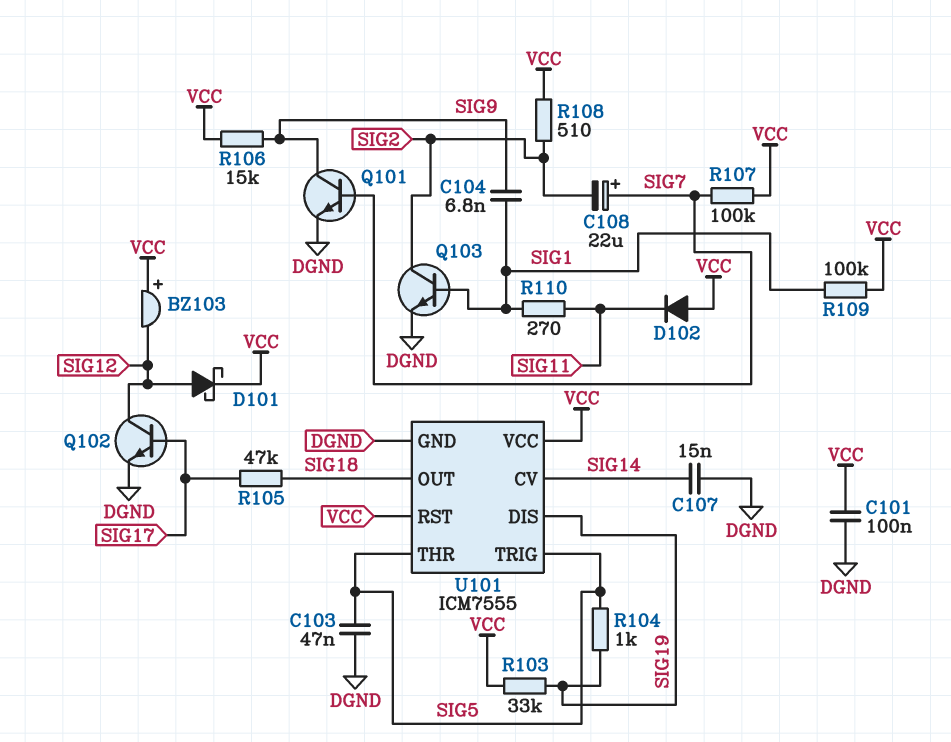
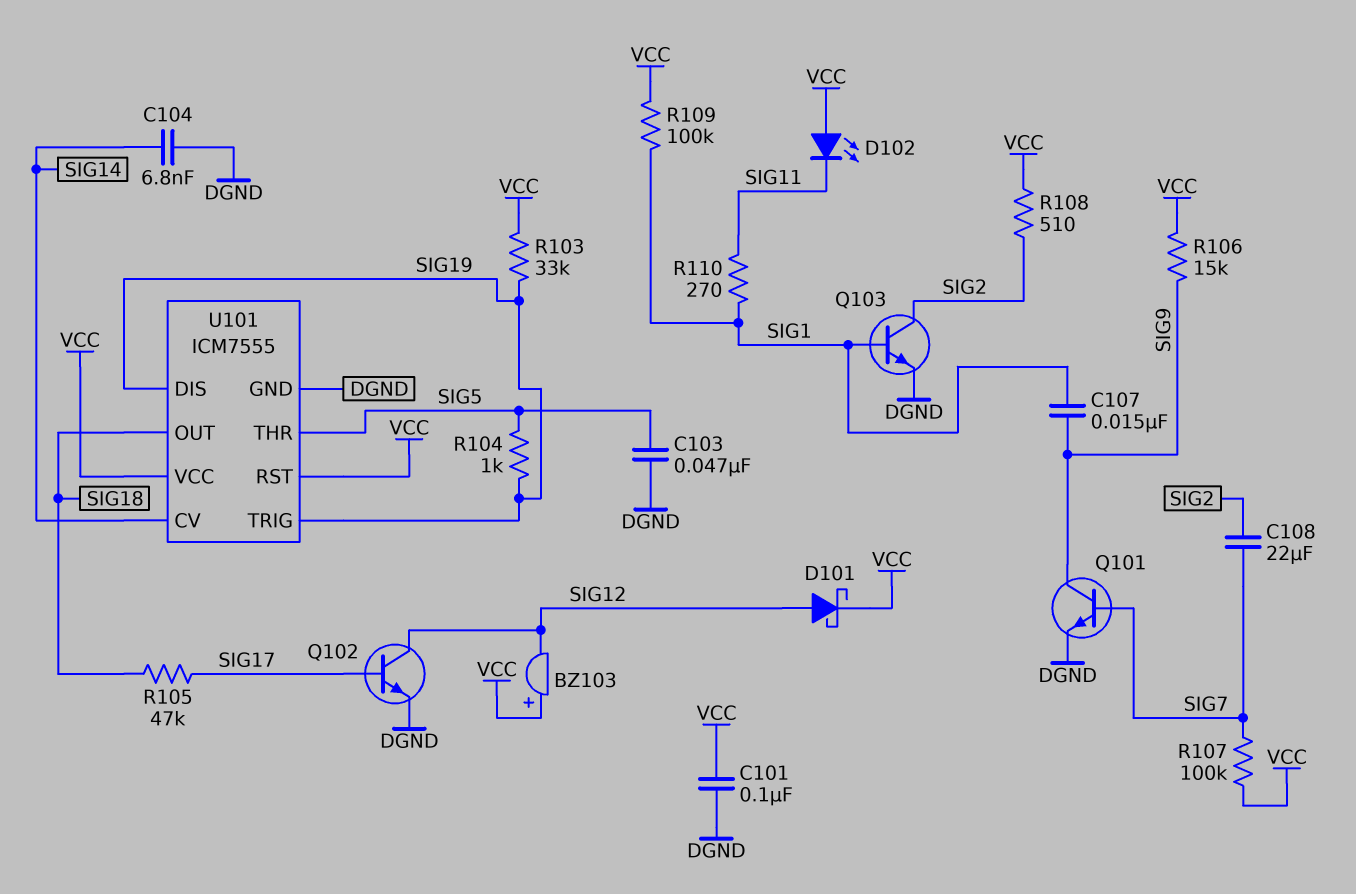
C104: 6.8nF (SIG1, SIG9) -> 6.8nF (DGND, SIG14)
C107: 15nF (DGND, SIG14) -> 15nF (SIG1, SIG9)
C108: 22uF (plus SIG7, minus SIG2) -> 22uF (SIG2, SIG7)
D102: diode (A VCC, K SIG11) -> LED (A VCC, K SIG11)
U101 pin TRIG: SIG5 -> SIG19

